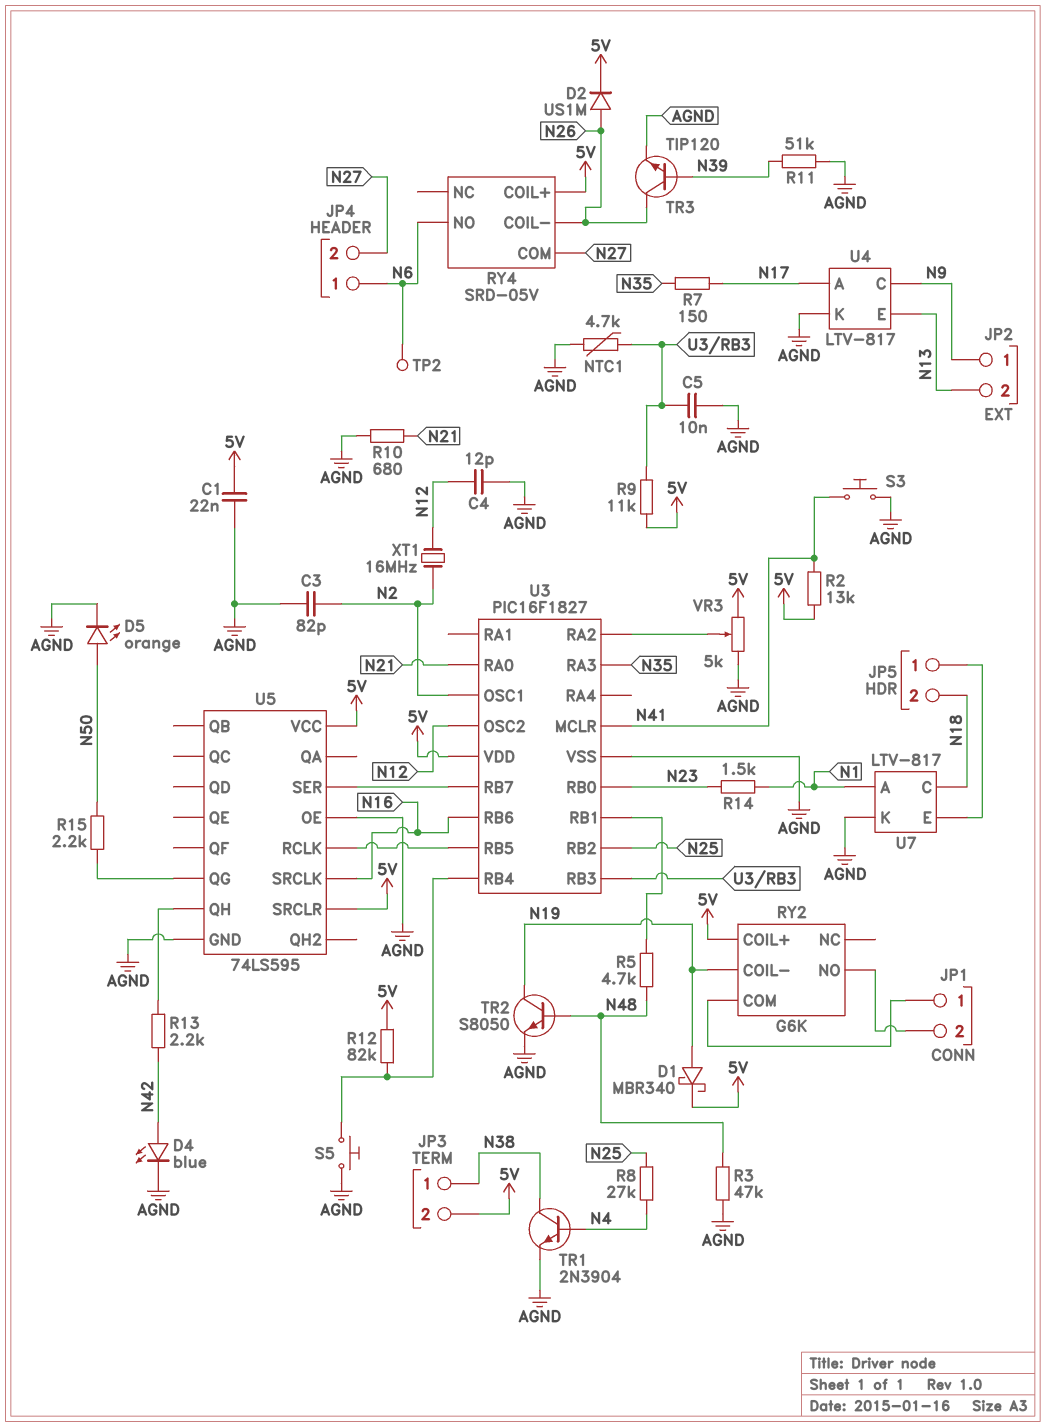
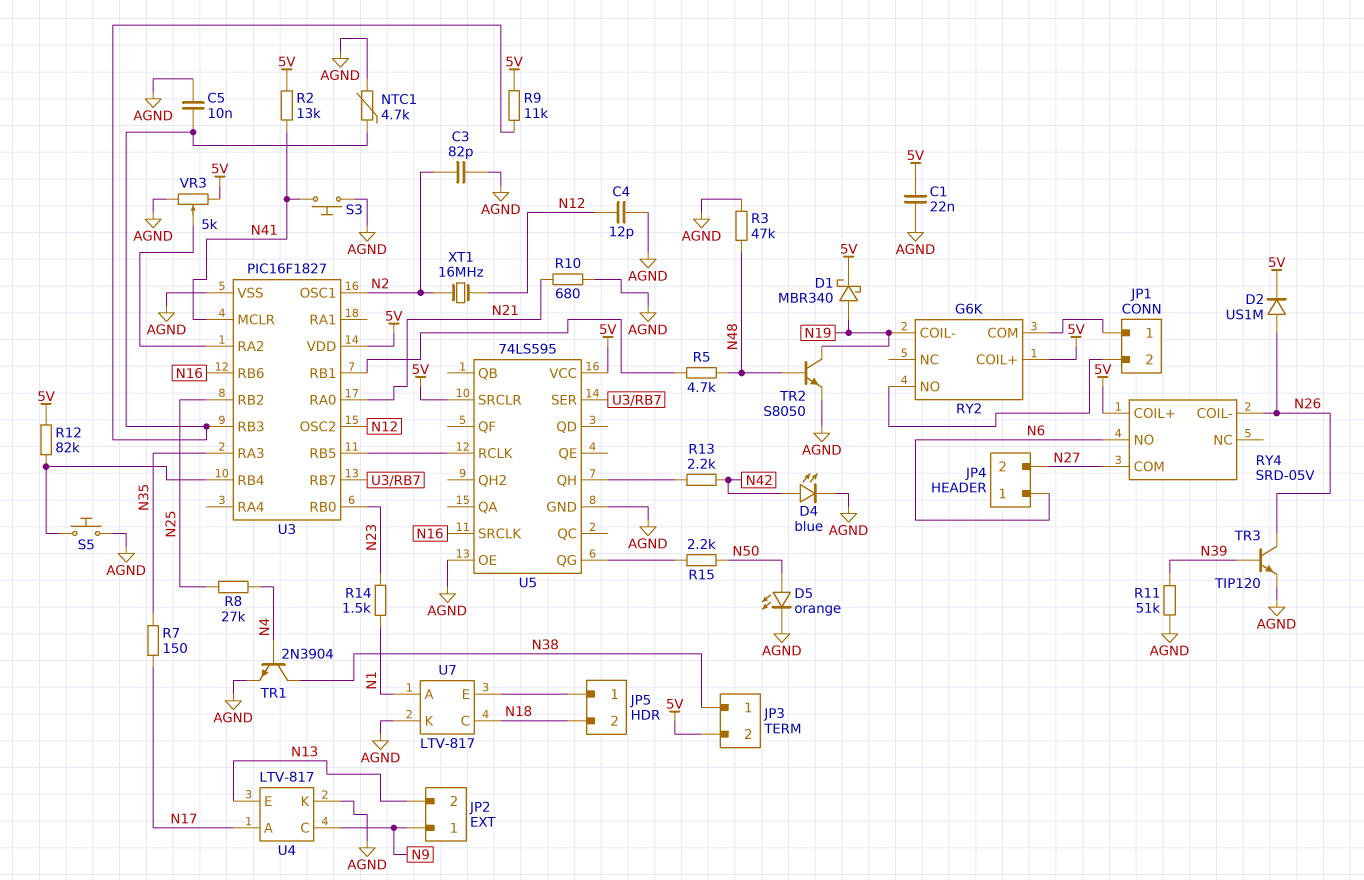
TP2: test point (N6) -> none

